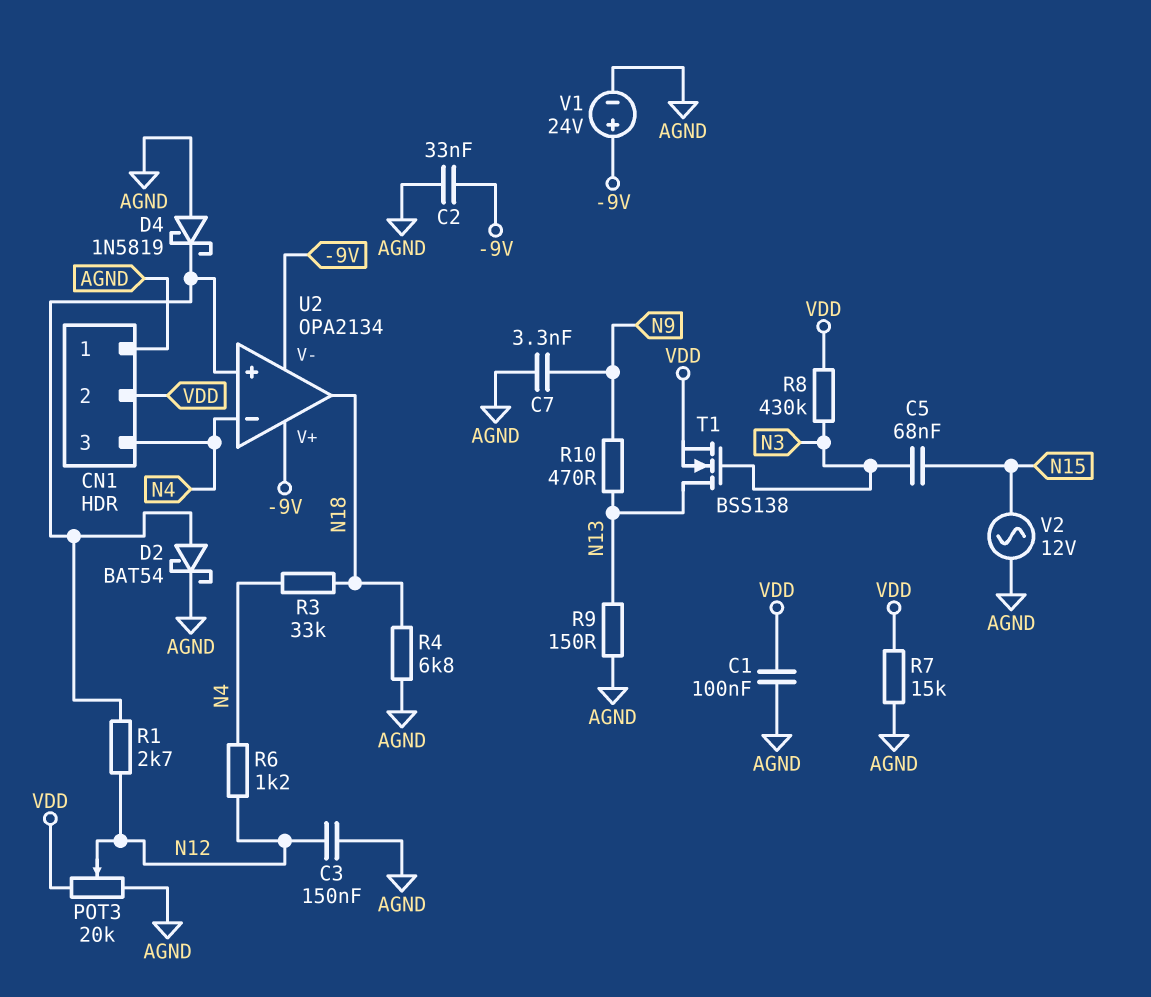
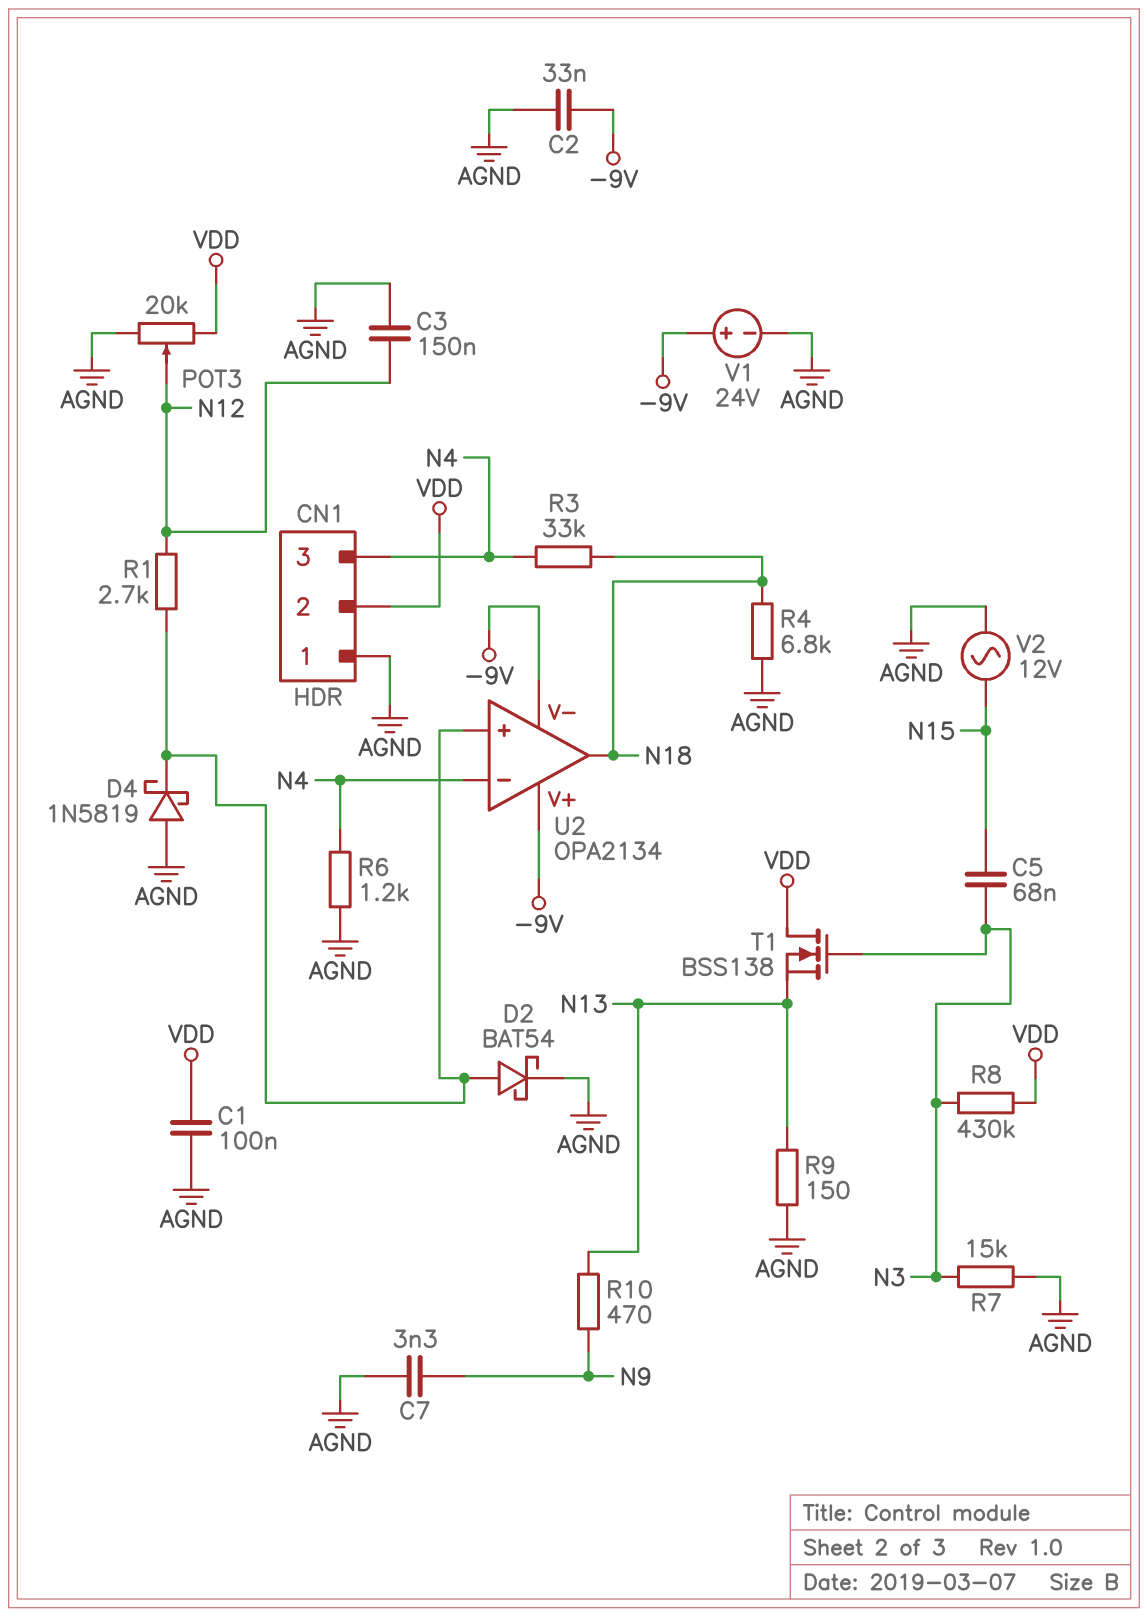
R6: 1.2k (N4, N12) -> 1.2k (AGND, N4)
R7: 15k (AGND, VDD) -> 15k (AGND, N3)
T1: NMOS BSS138 (G N3, D N13, S VDD) -> NMOS BSS138 (G N3, D VDD, S N13)

